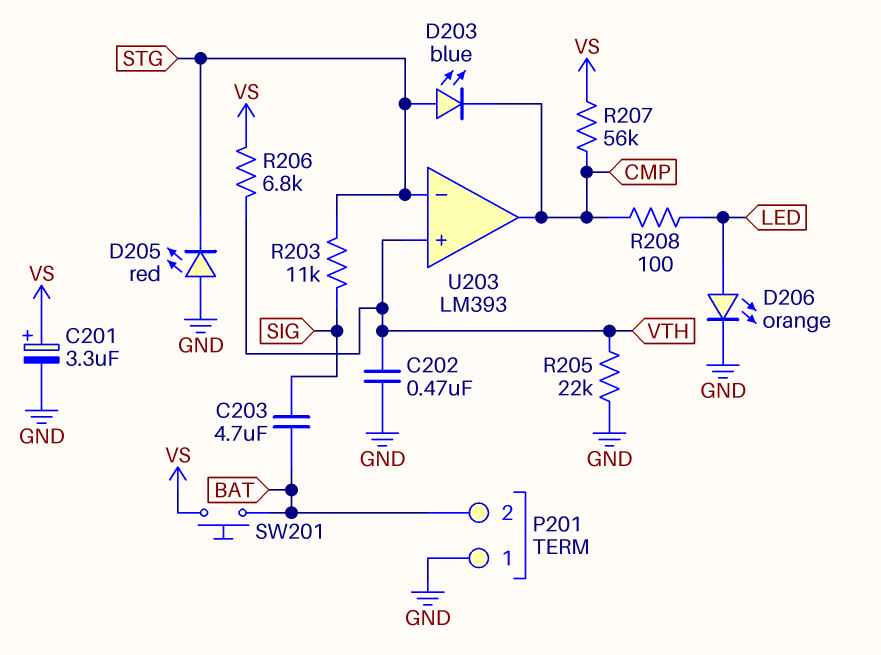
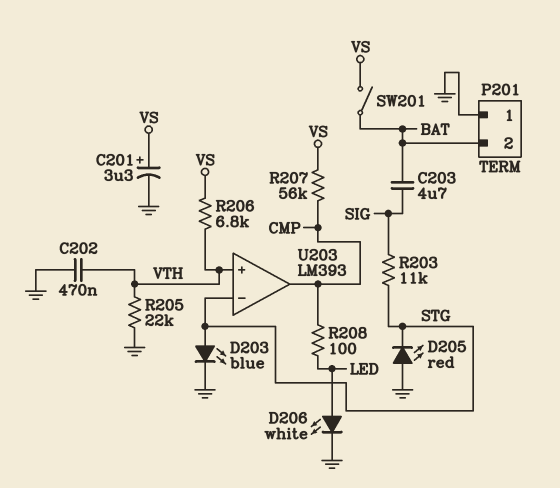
D203: LED blue (A STG, K CMP) -> LED blue (A STG, K GND)
D206: LED orange (A LED, K GND) -> LED white (A LED, K GND)
SW201: button (BAT, VS) -> switch (BAT, VS)

